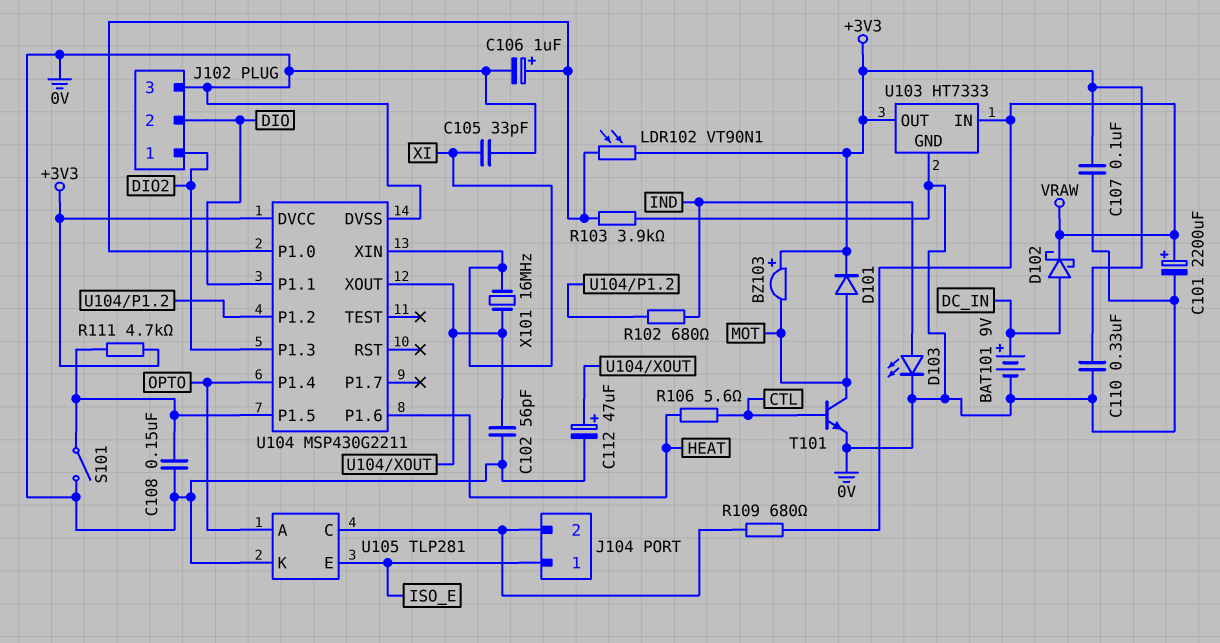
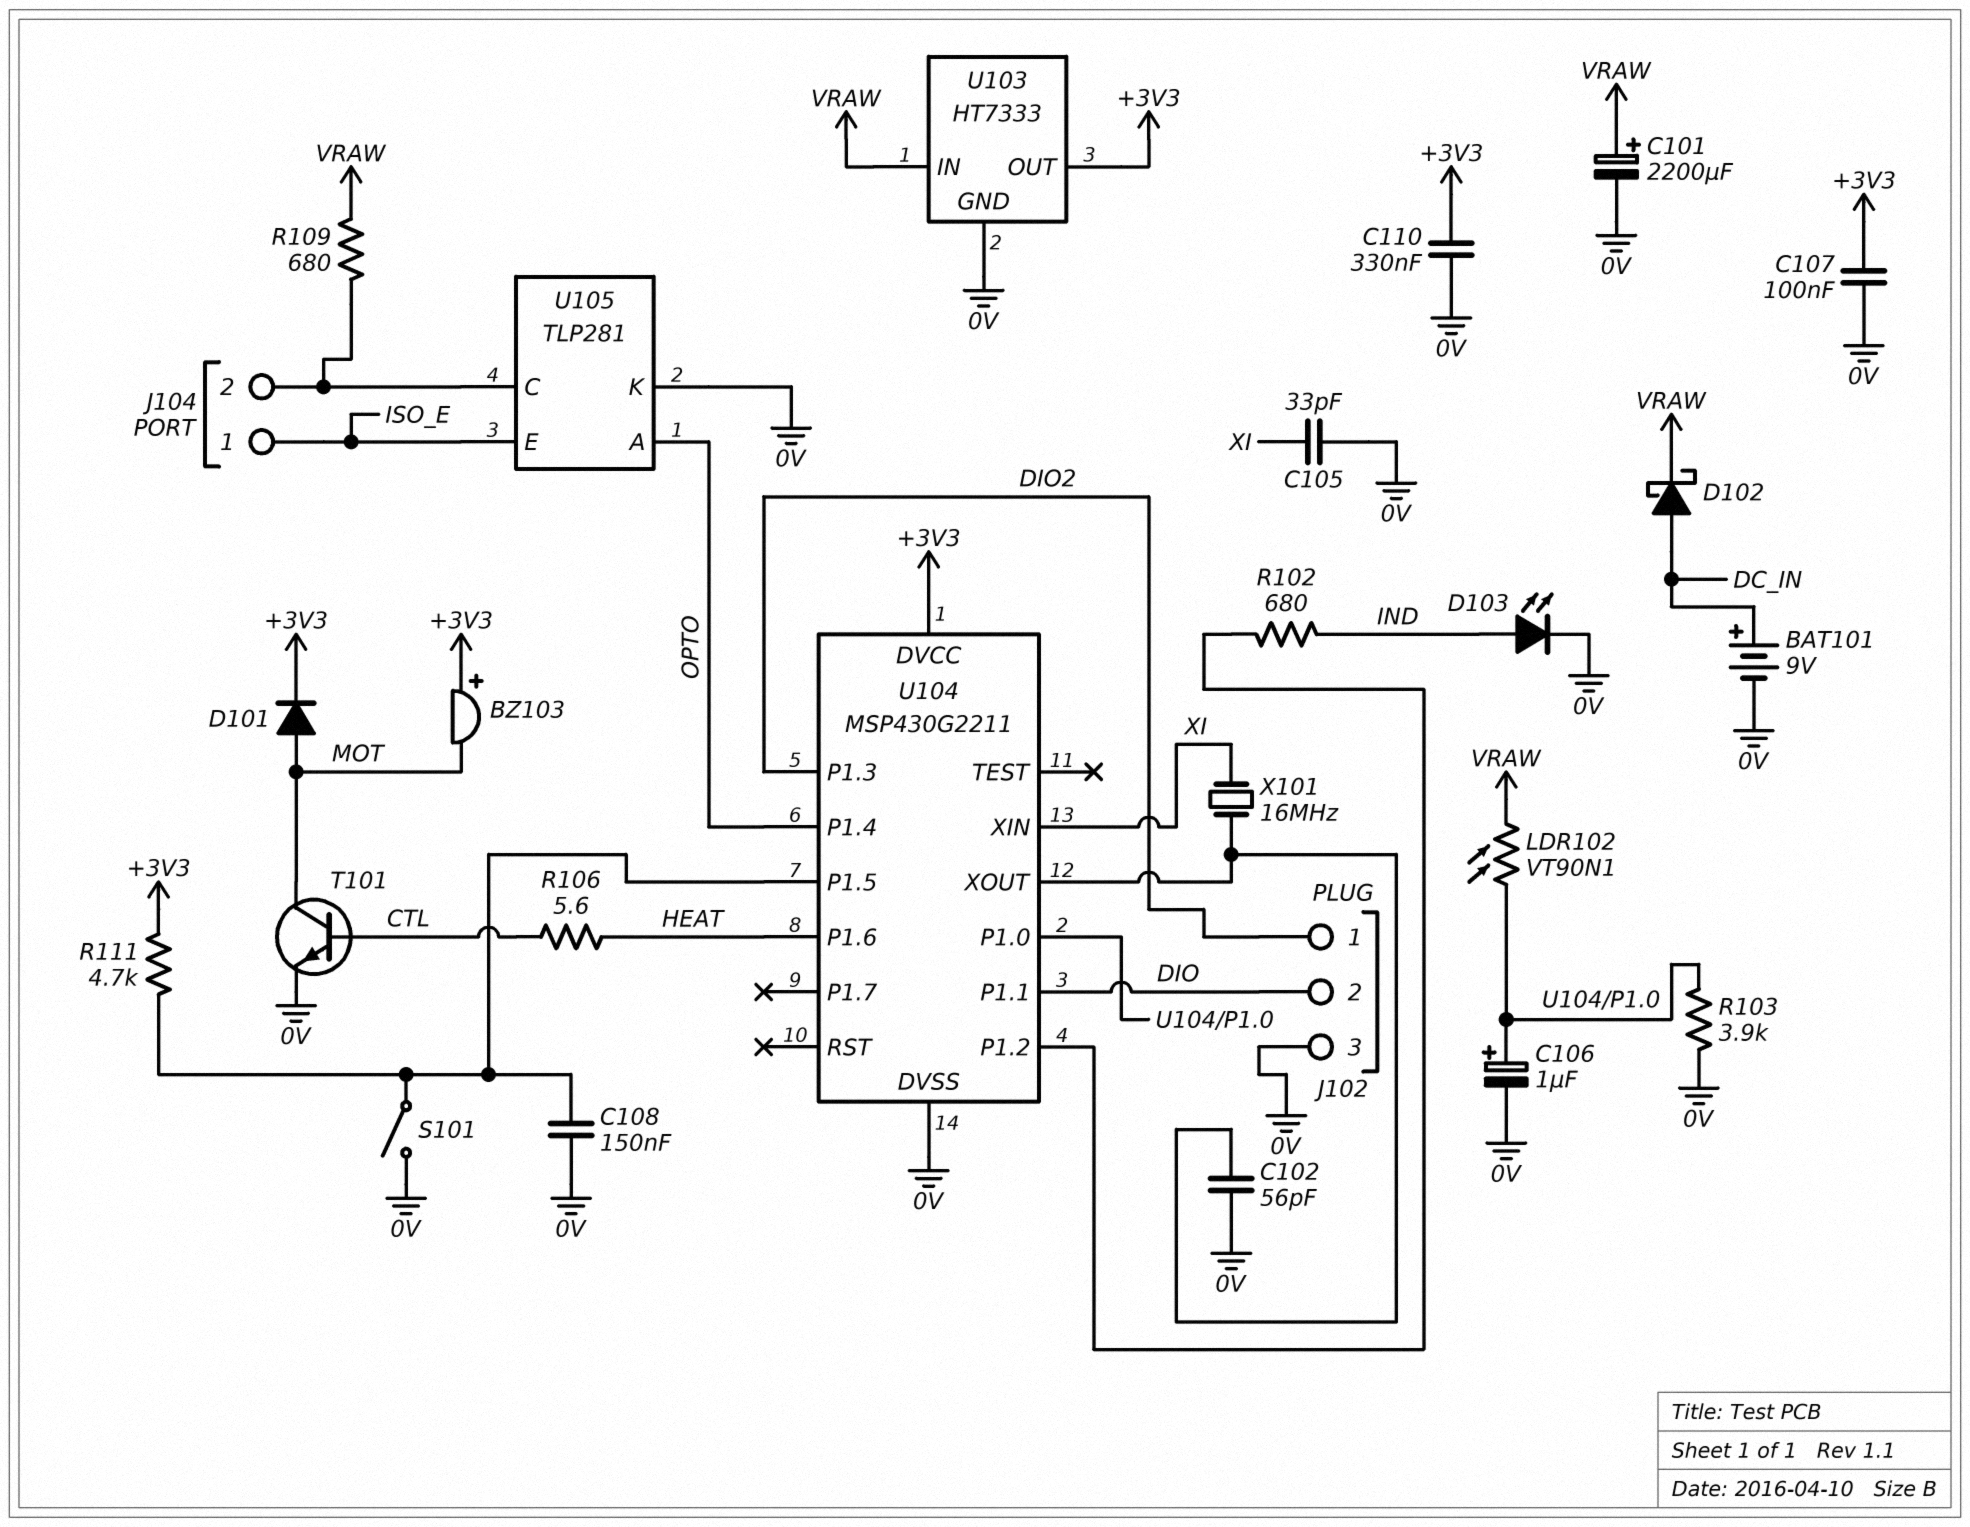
C112: 47uF (plus U104/XOUT, minus 0V) -> none
LDR102: VT90N1 (+3V3, U104/P1.0) -> VT90N1 (U104/P1.0, VRAW)

